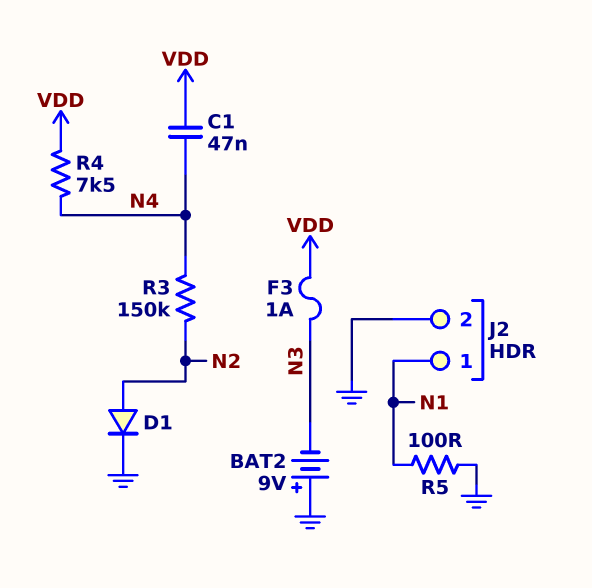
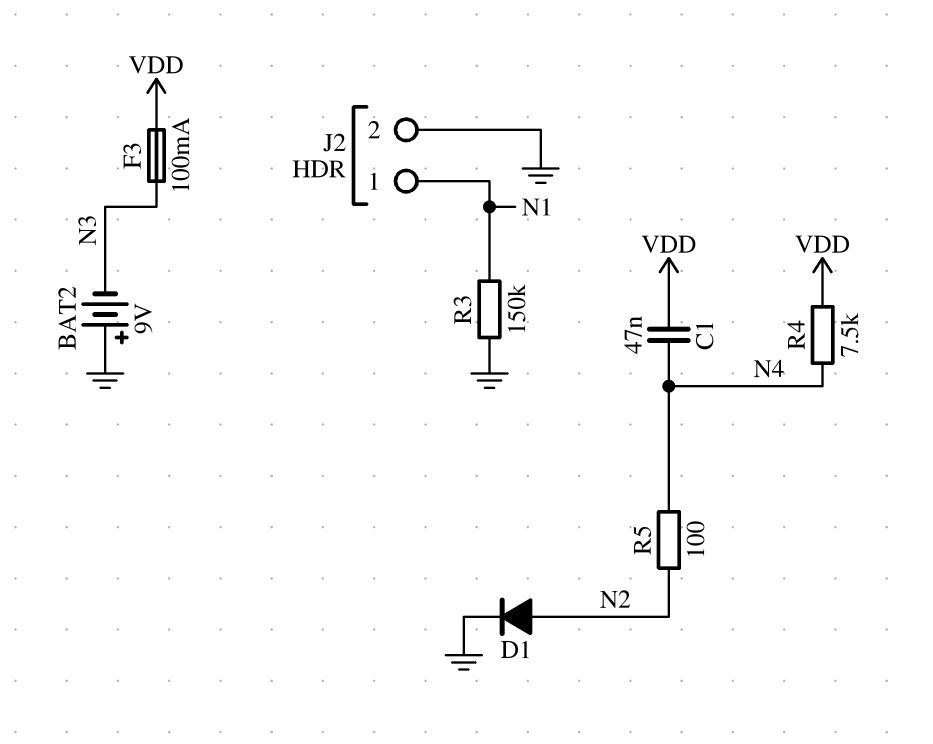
F3: 1A (N3, VDD) -> 100mA (N3, VDD)
R3: 150k (N2, N4) -> 150k (GND, N1)
R5: 100 (GND, N1) -> 100 (N2, N4)

